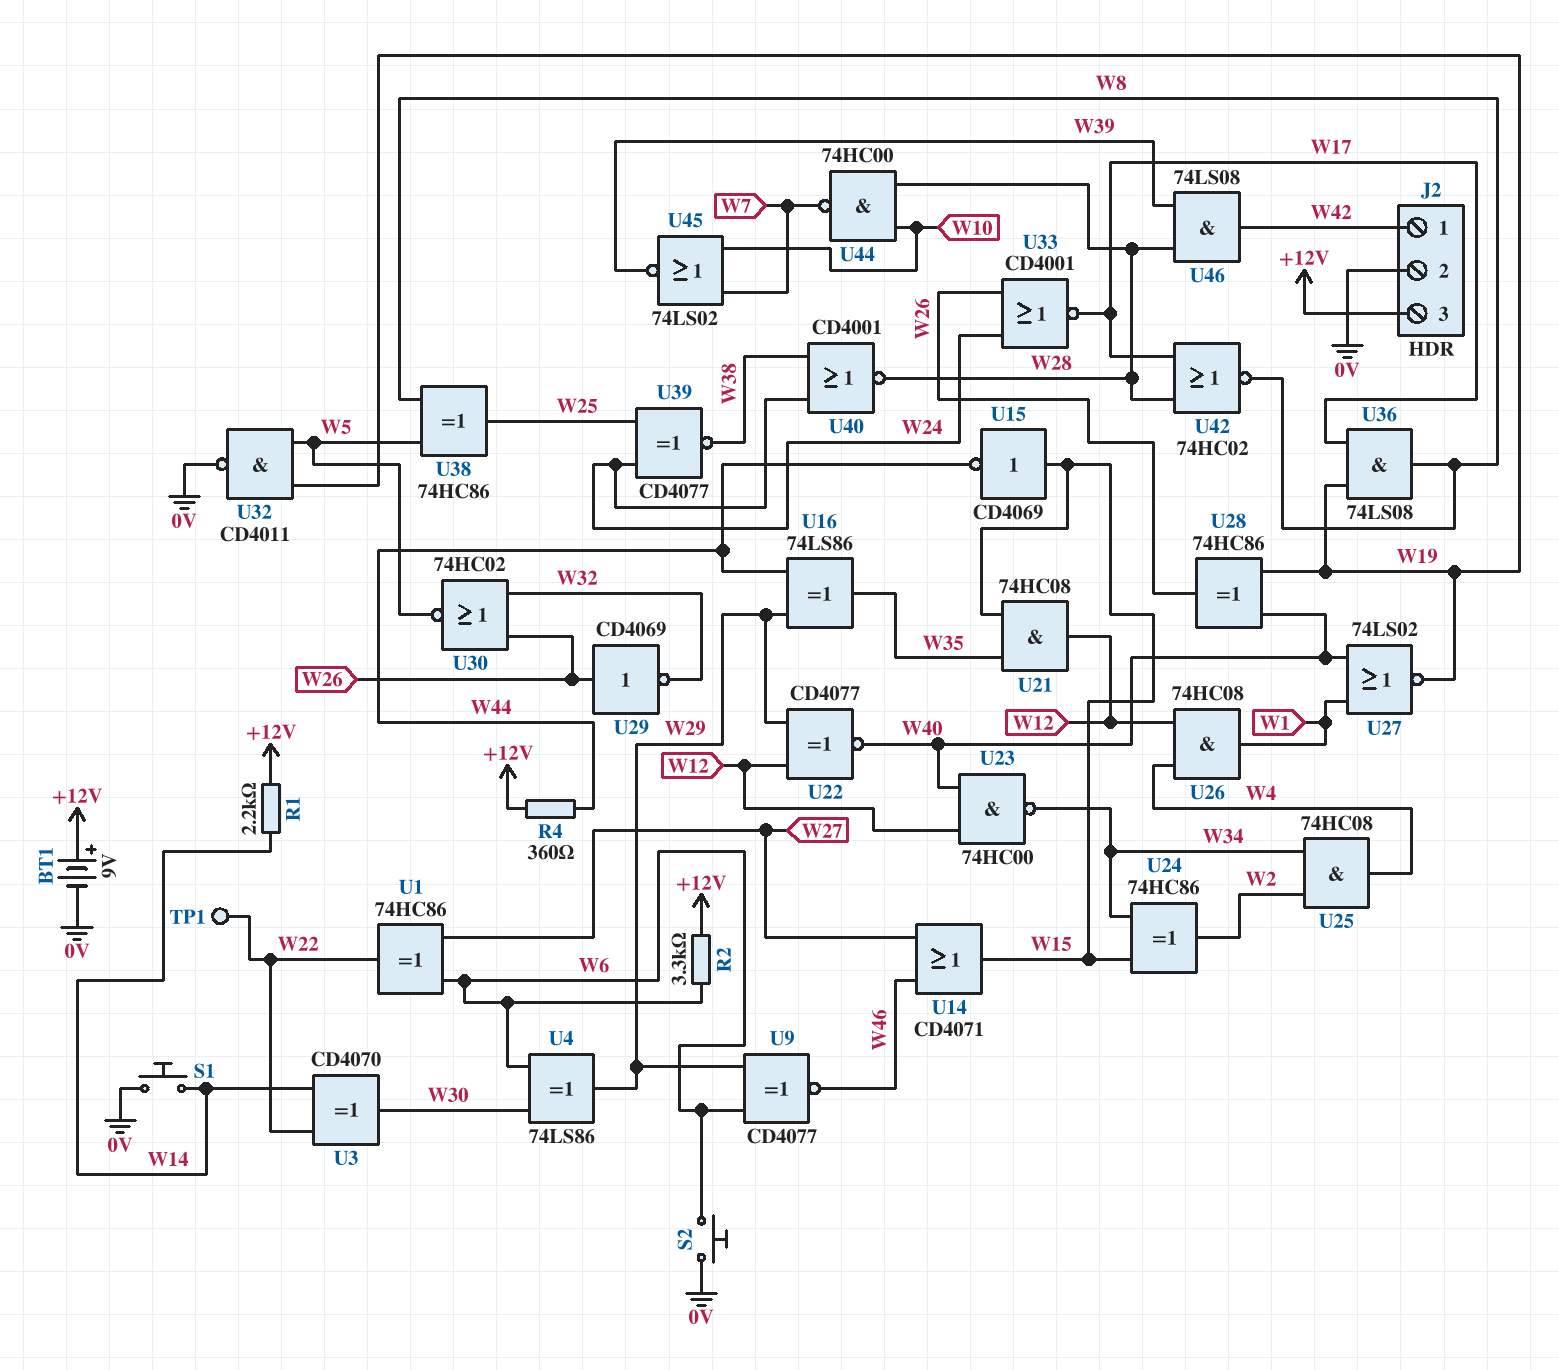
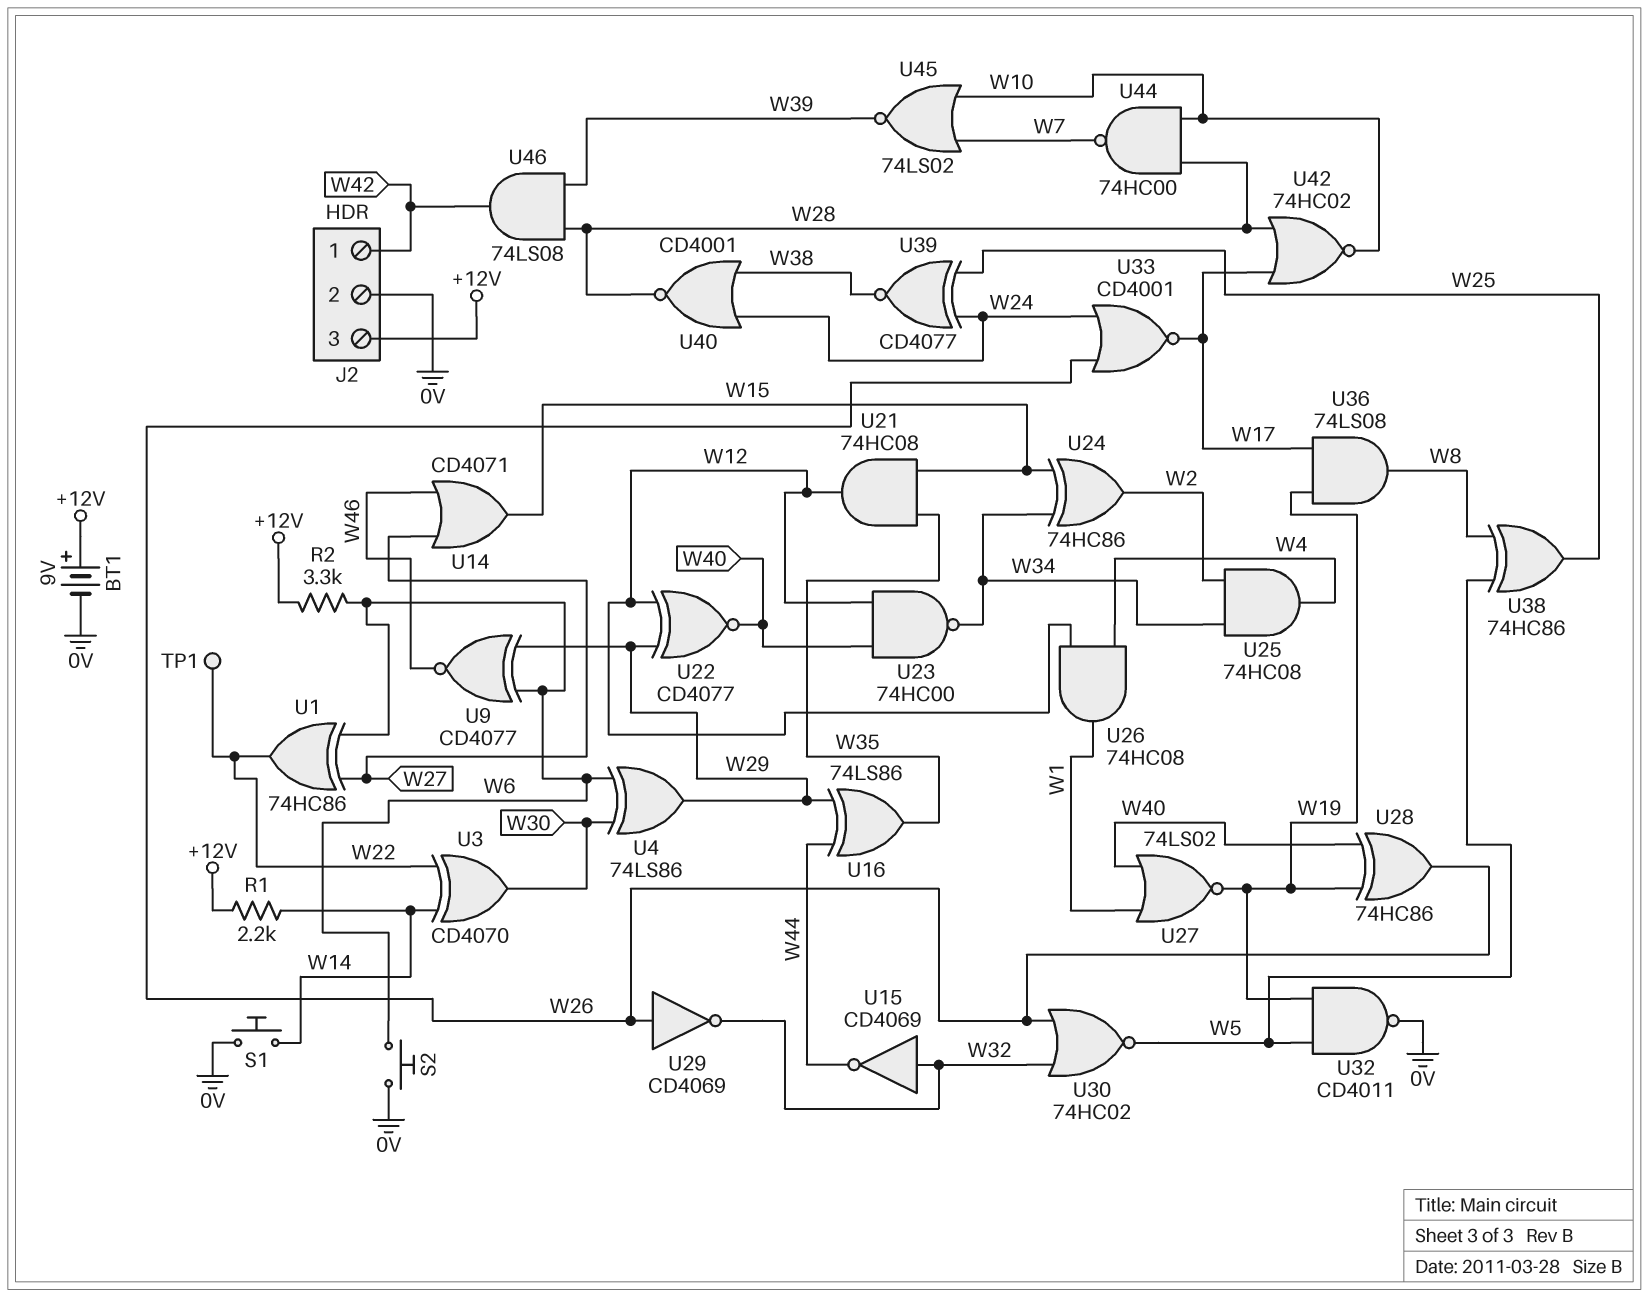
R4: 360 (+12V, W44) -> none
U15: NOT CD4069 (in W15, out W44) -> NOT CD4069 (in W32, out W44)
U42: NOR 74HC02 (in W17, in W28, out W8) -> NOR 74HC02 (in W17, in W28, out W10)

